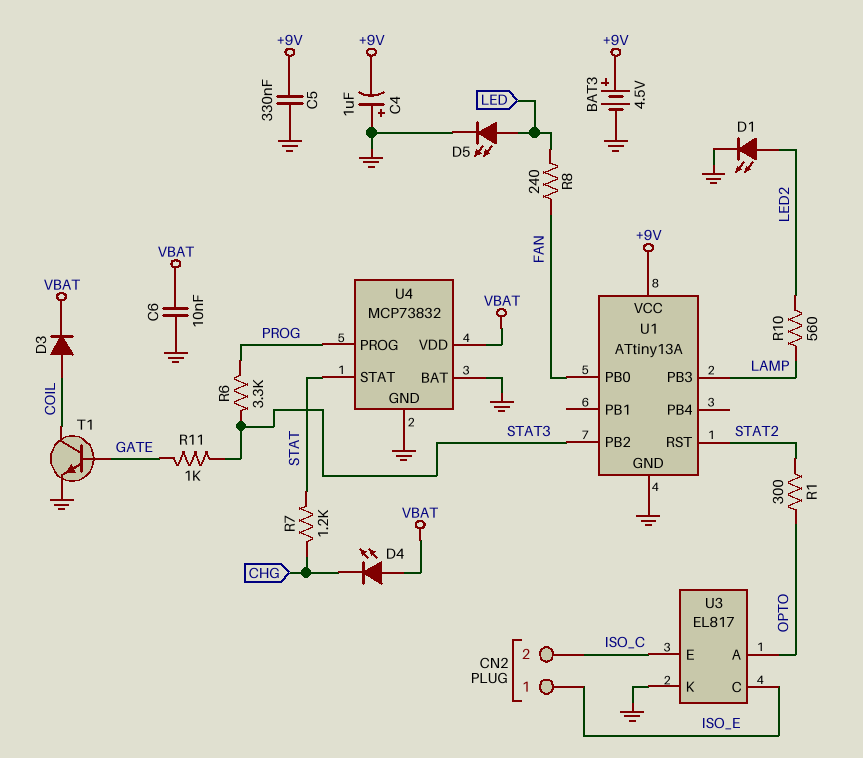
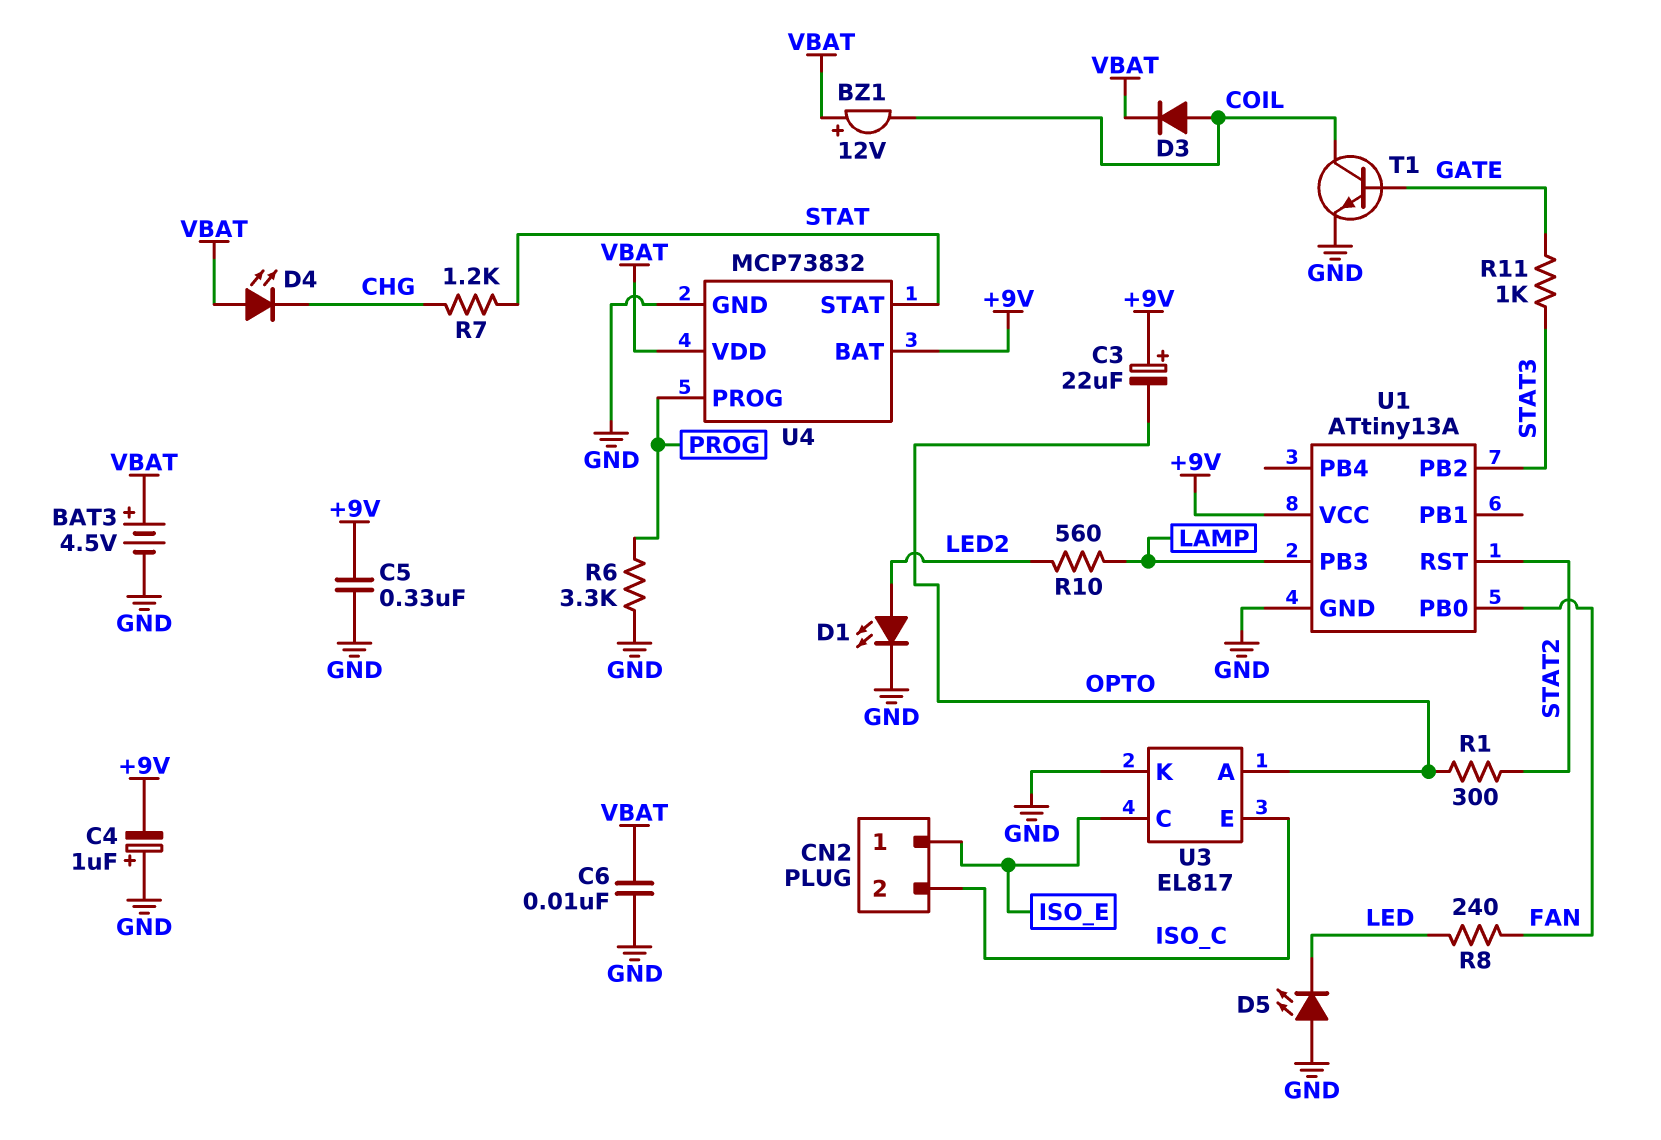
BAT3: 4.5V (plus +9V, minus GND) -> 4.5V (plus VBAT, minus GND)
BZ1: none -> buzzer 12V (plus VBAT, minus COIL)
C3: none -> 22uF (plus +9V, minus OPTO)
D5: LED (A LED, K GND) -> LED (A GND, K LED)
R6: 3.3k (PROG, STAT3) -> 3.3k (GND, PROG)
U4 pin BAT: GND -> +9V

